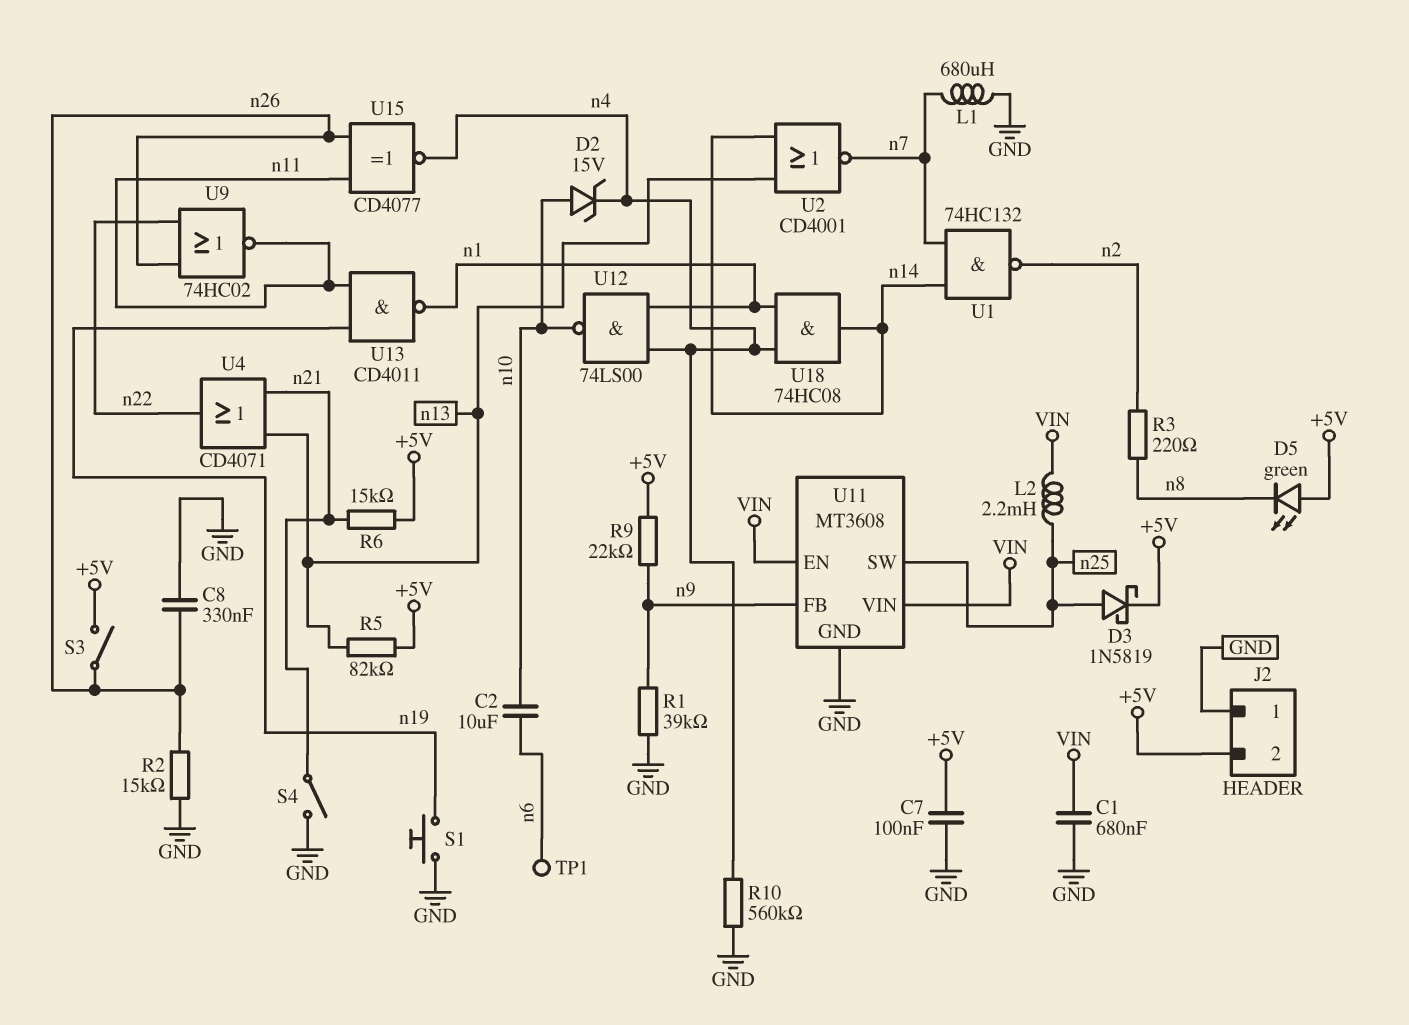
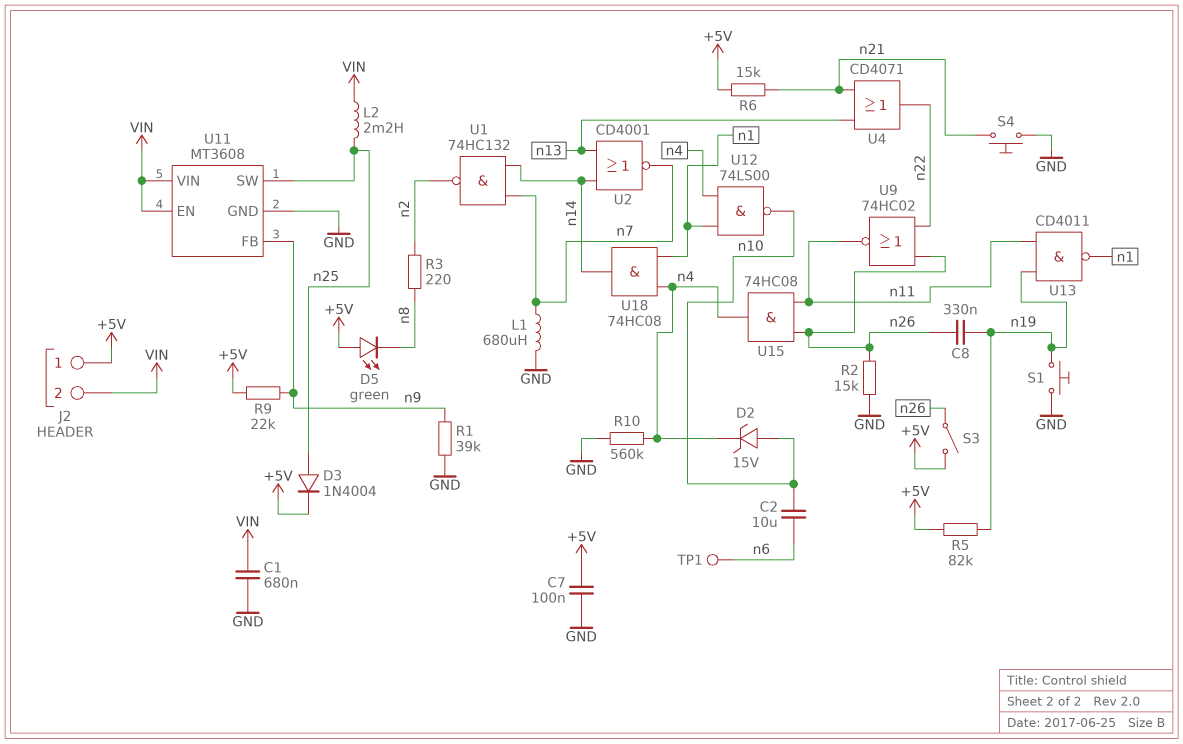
C8: 330nF (GND, n26) -> 330nF (n19, n26)
D3: schottky 1N5819 (A n25, K +5V) -> diode 1N4004 (A n25, K +5V)
J2 pin 1: GND -> +5V
J2 pin 2: +5V -> VIN
R5: 82k (+5V, n13) -> 82k (+5V, n19)
S4: switch (GND, n21) -> button (GND, n21)
U15: XNOR CD4077 (in n11, in n26, out n4) -> AND 74HC08 (in n11, in n26, out n4)

